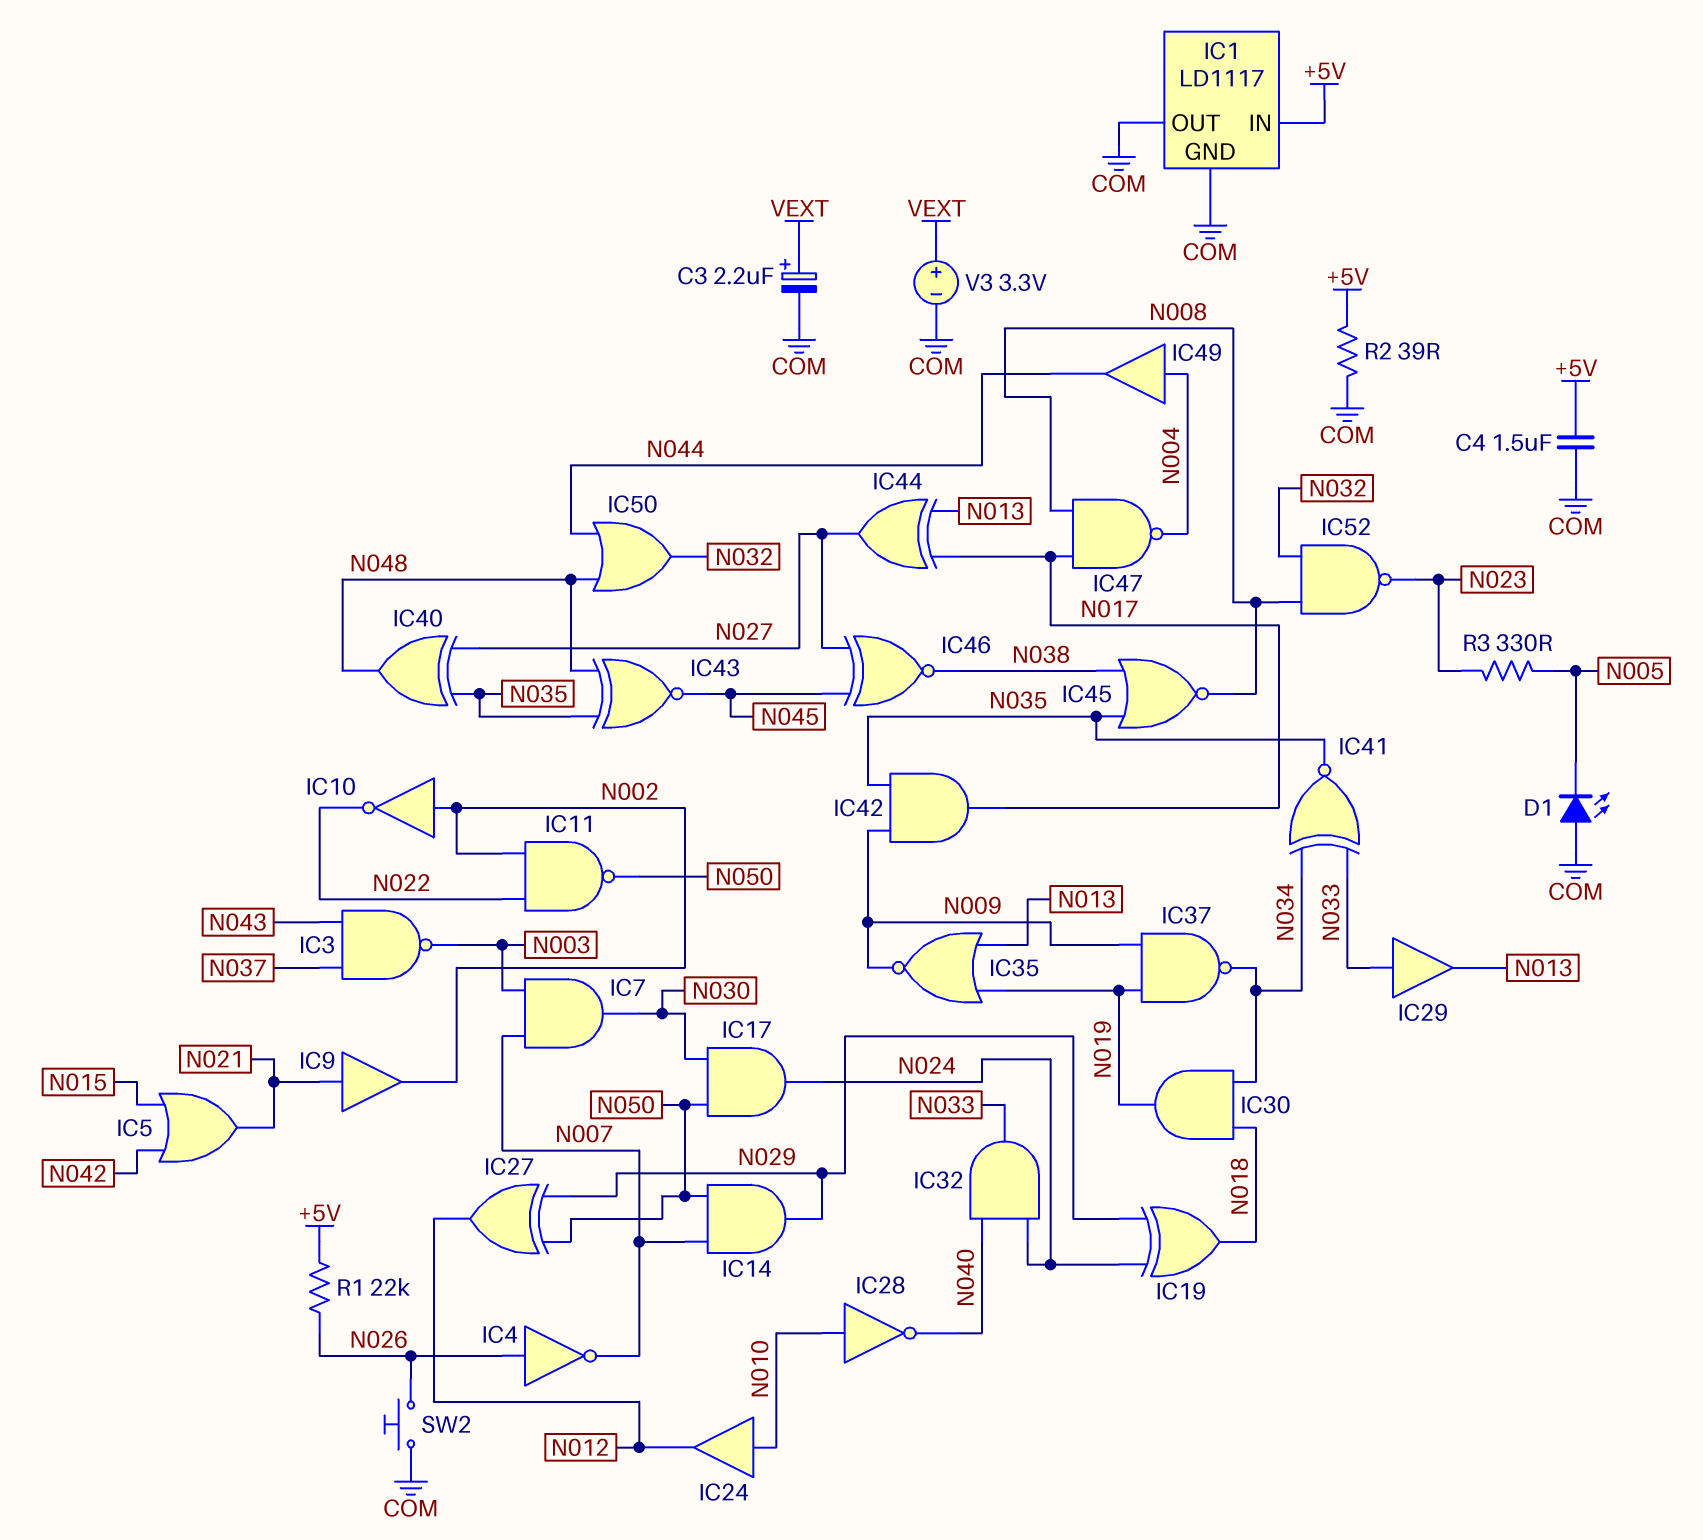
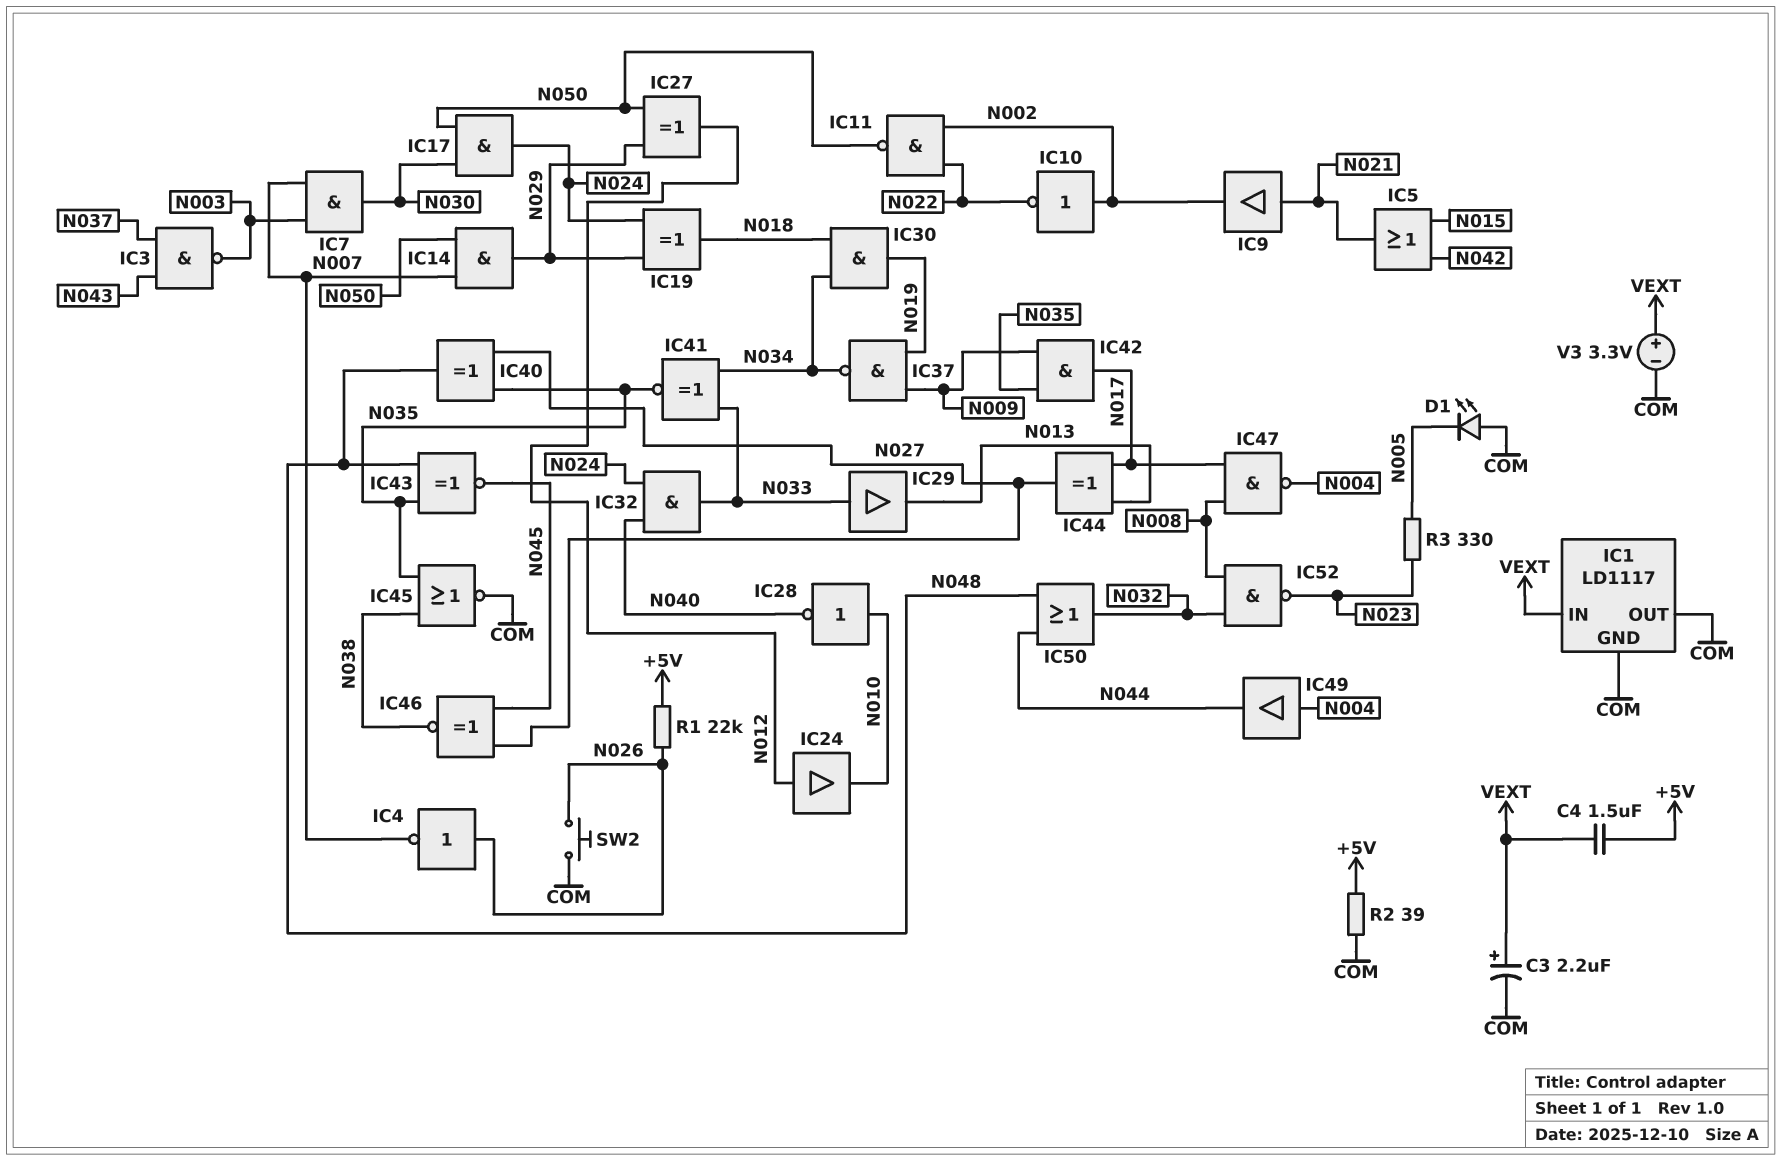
C4: 1.5uF (+5V, COM) -> 1.5uF (+5V, VEXT)
IC1 pin IN: +5V -> VEXT
IC24: buffer (in N010, out N012) -> buffer (in N012, out N010)
IC35: NOR (in N013, in N019, out N009) -> none
IC45: NOR (in N035, in N038, out N008) -> NOR (in N035, in N038, out COM)

